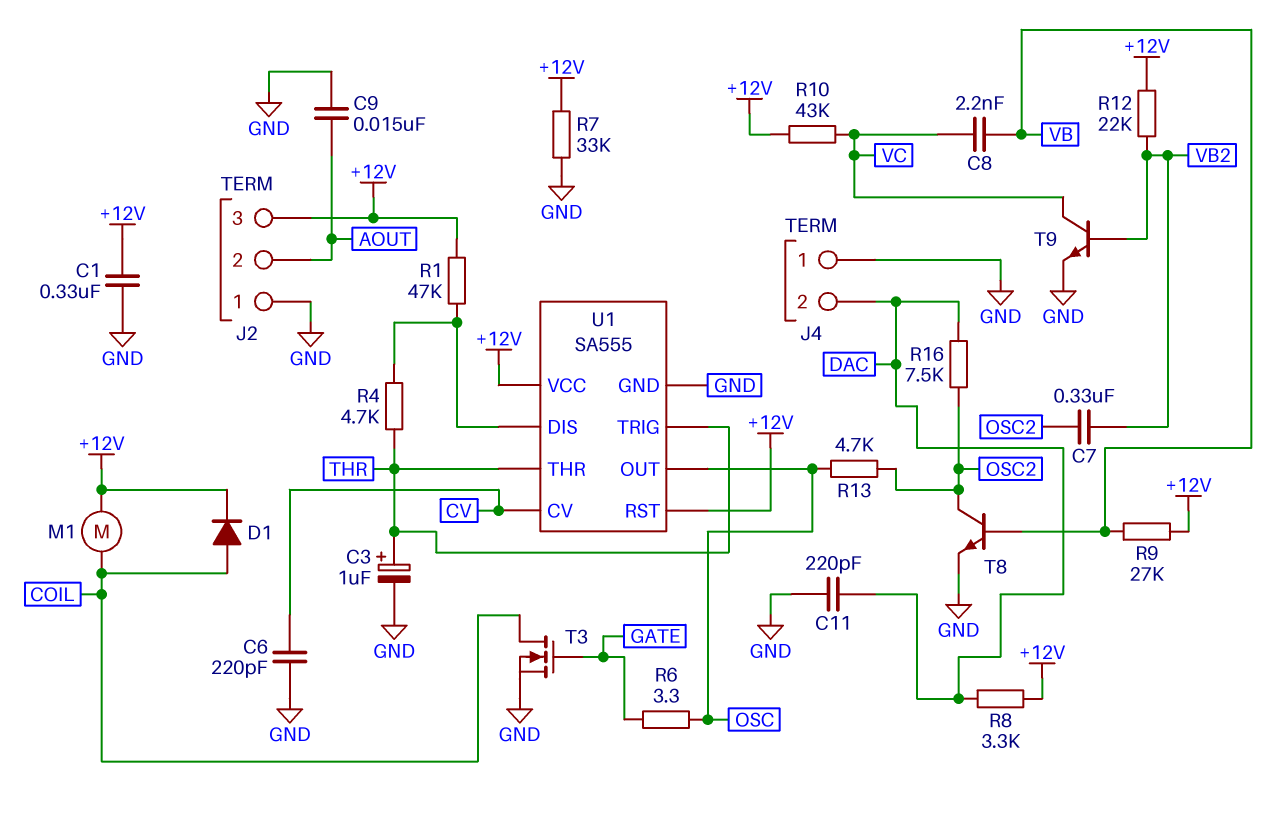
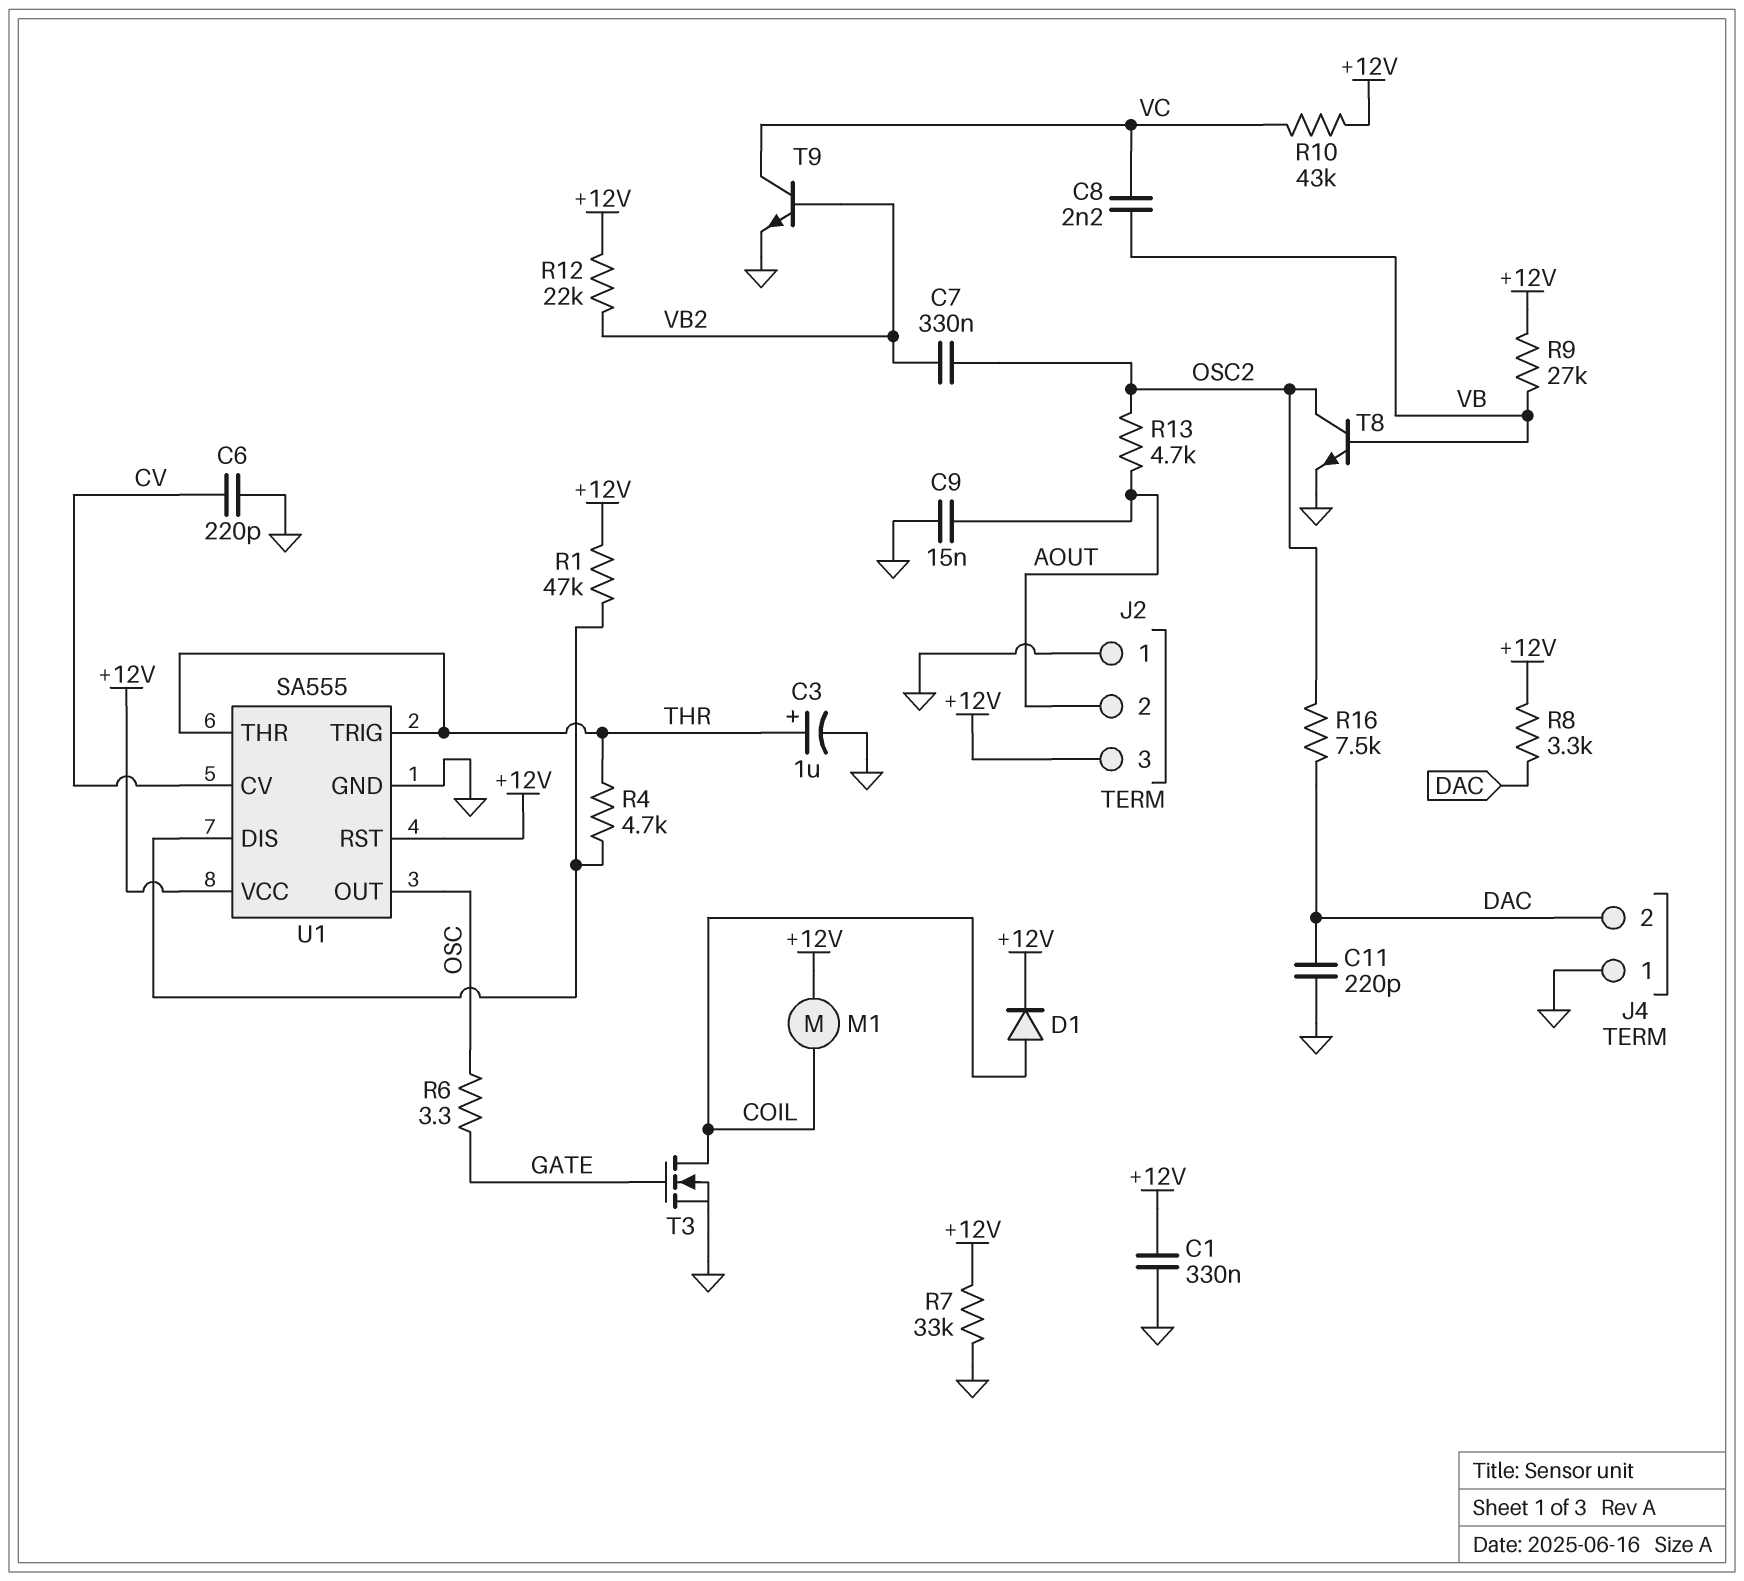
R13: 4.7k (OSC, OSC2) -> 4.7k (AOUT, OSC2)

